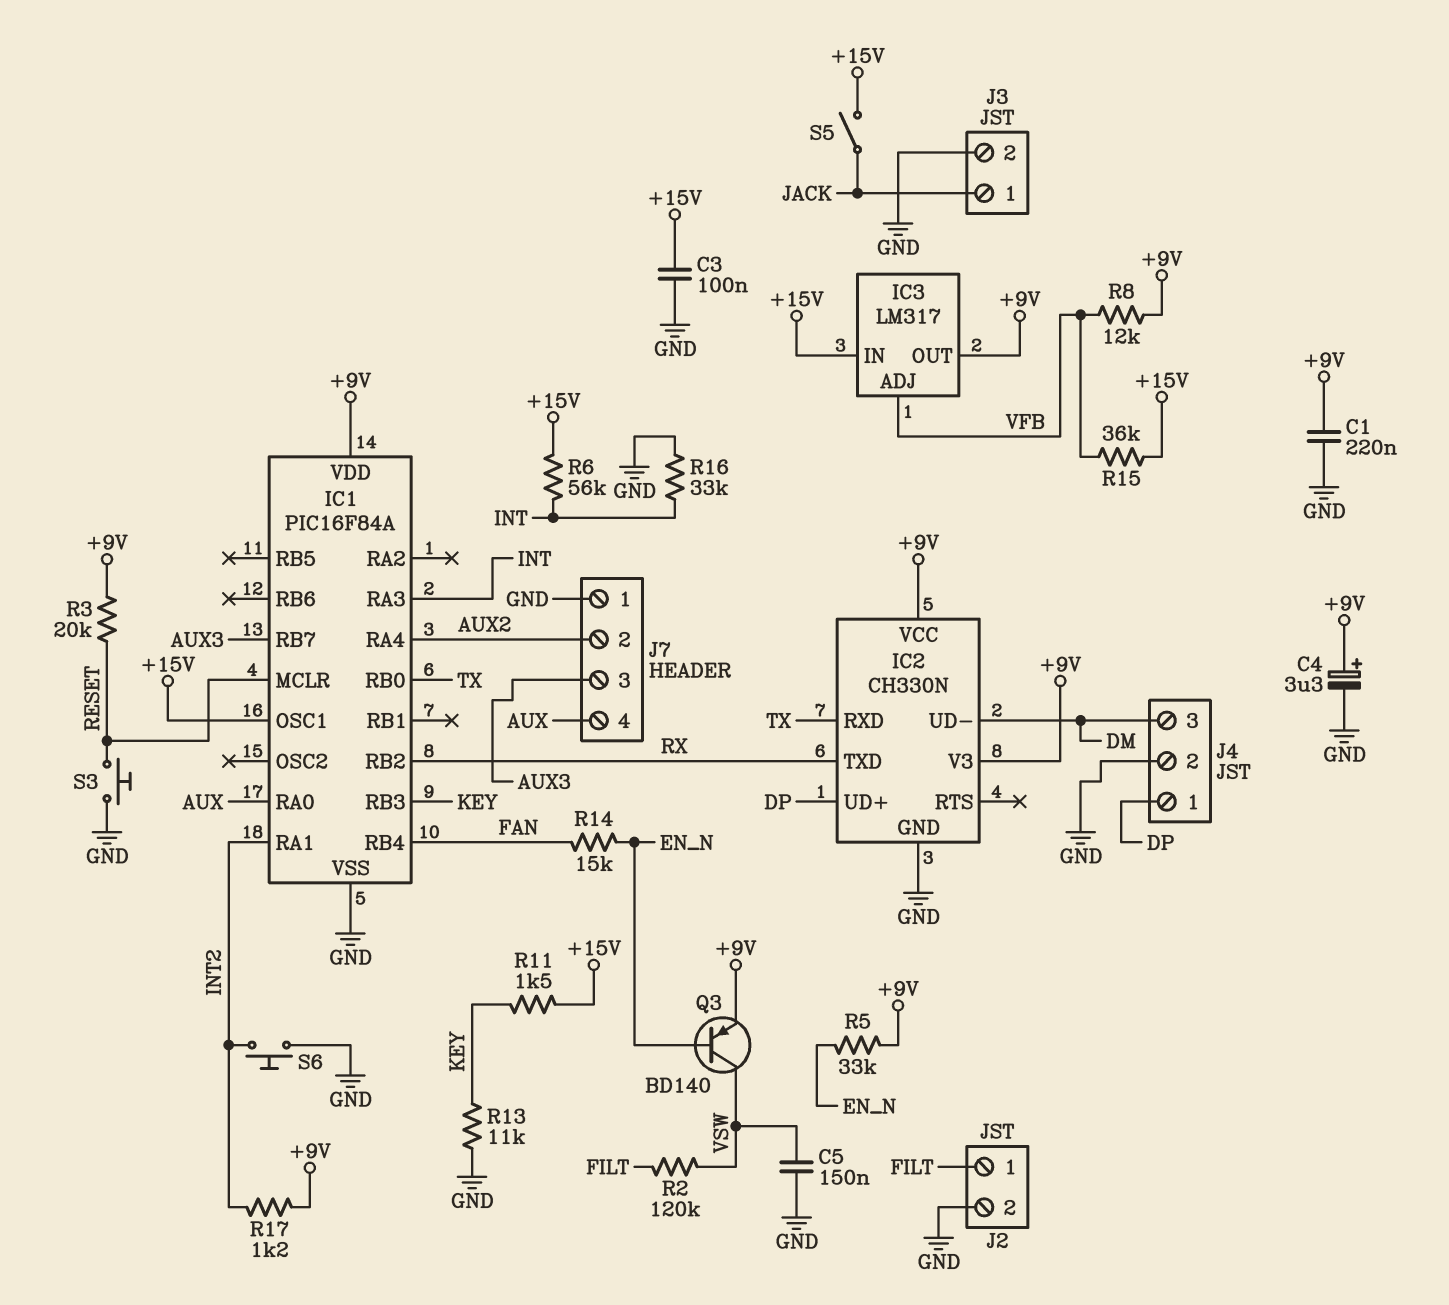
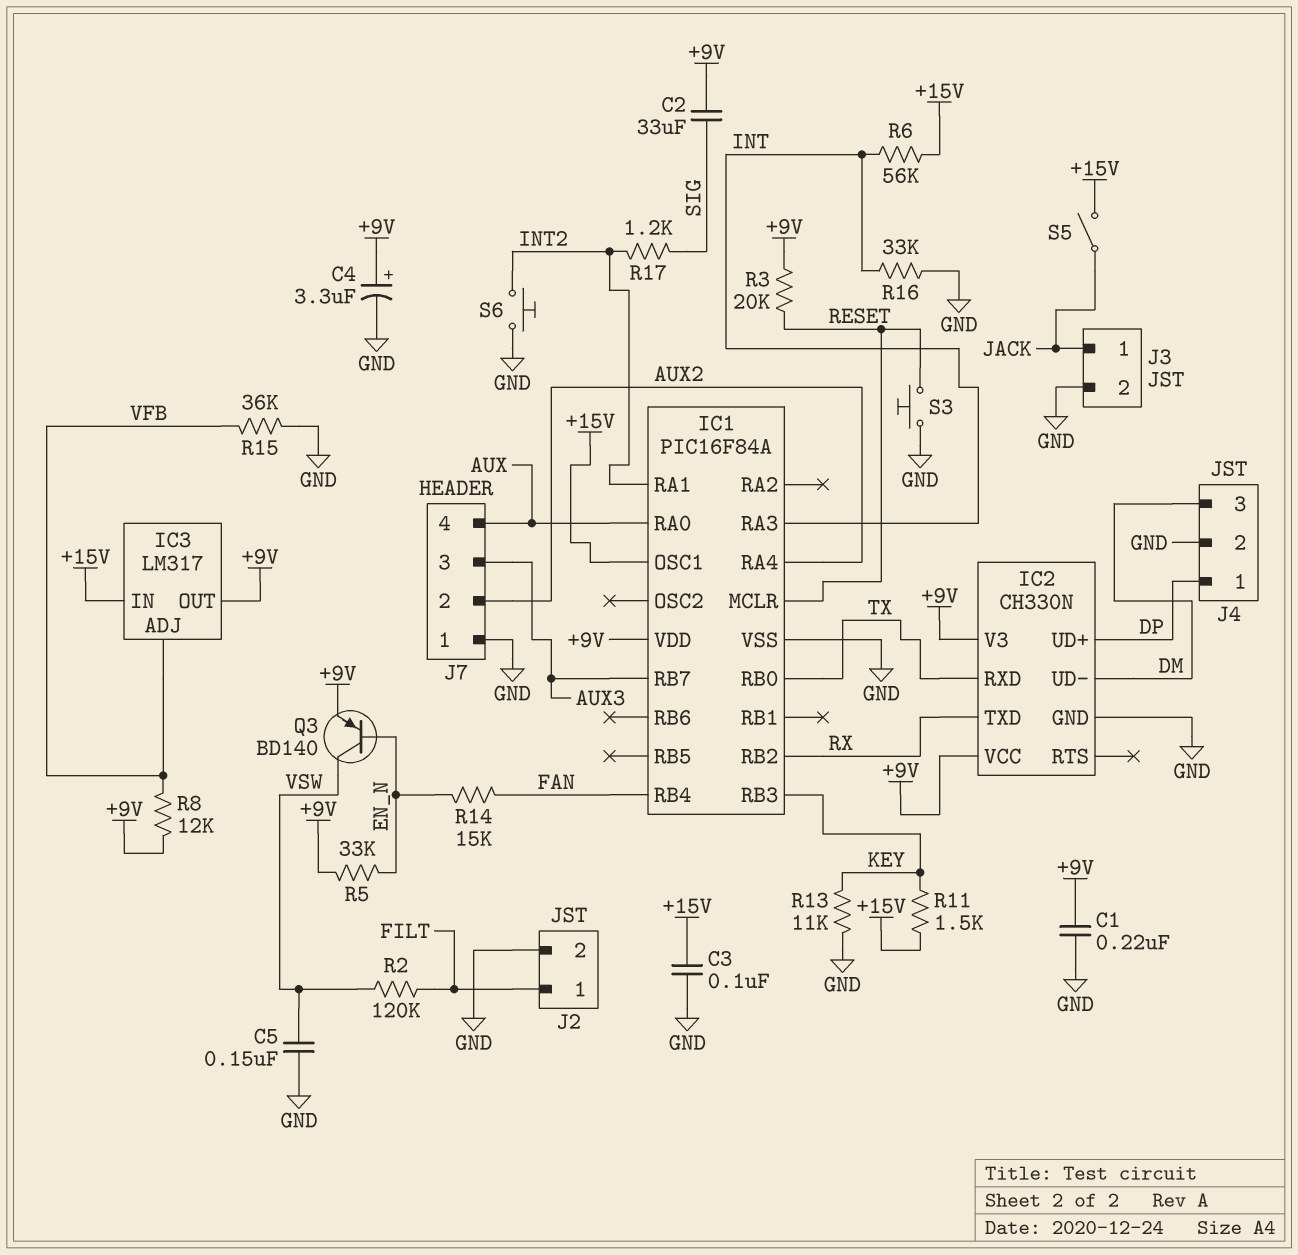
C2: none -> 33uF (+9V, SIG)
R15: 36k (+15V, VFB) -> 36k (GND, VFB)
R17: 1.2k (+9V, INT2) -> 1.2k (INT2, SIG)

